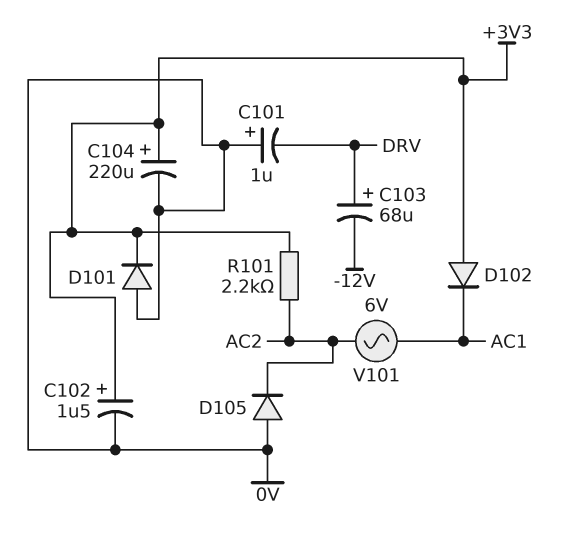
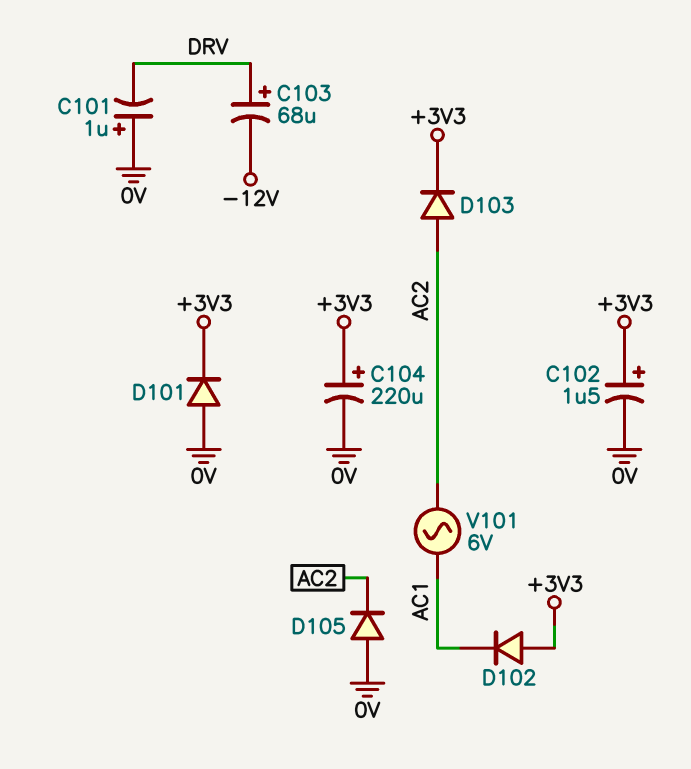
D103: none -> diode (A AC2, K +3V3)
R101: 2.2k (+3V3, AC2) -> none

